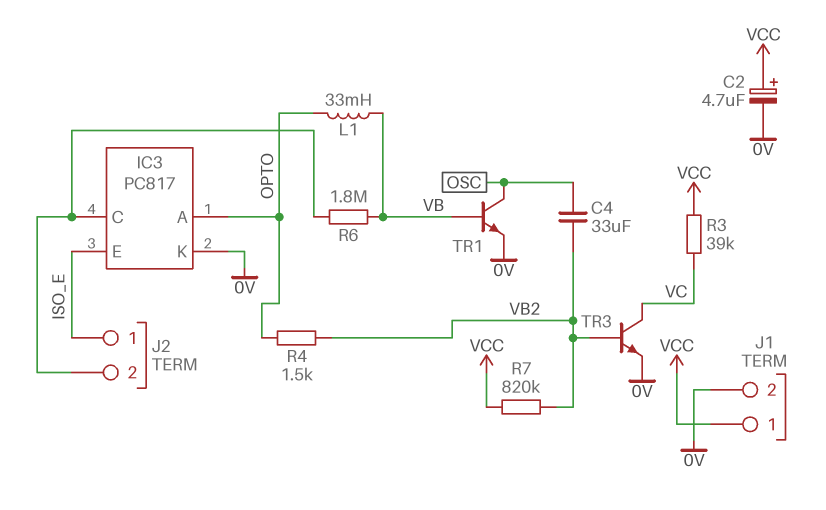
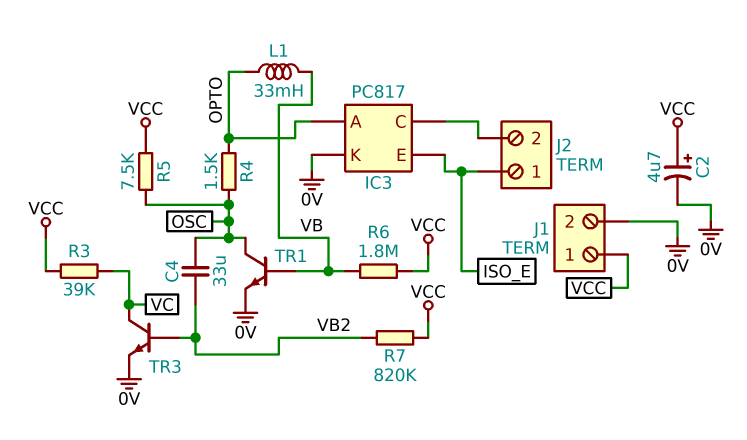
R4: 1.5k (OPTO, VB2) -> 1.5k (OPTO, OSC)
R5: none -> 7.5k (OSC, VCC)
R6: 1.8M (IC3/C, VB) -> 1.8M (VB, VCC)

